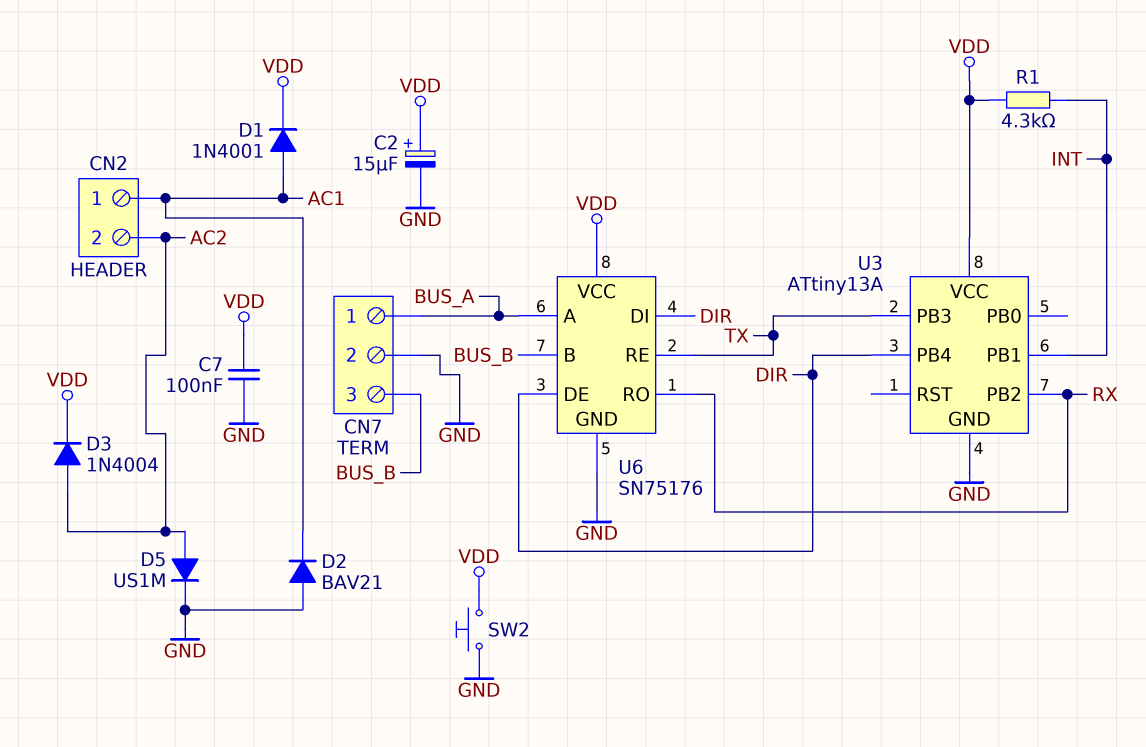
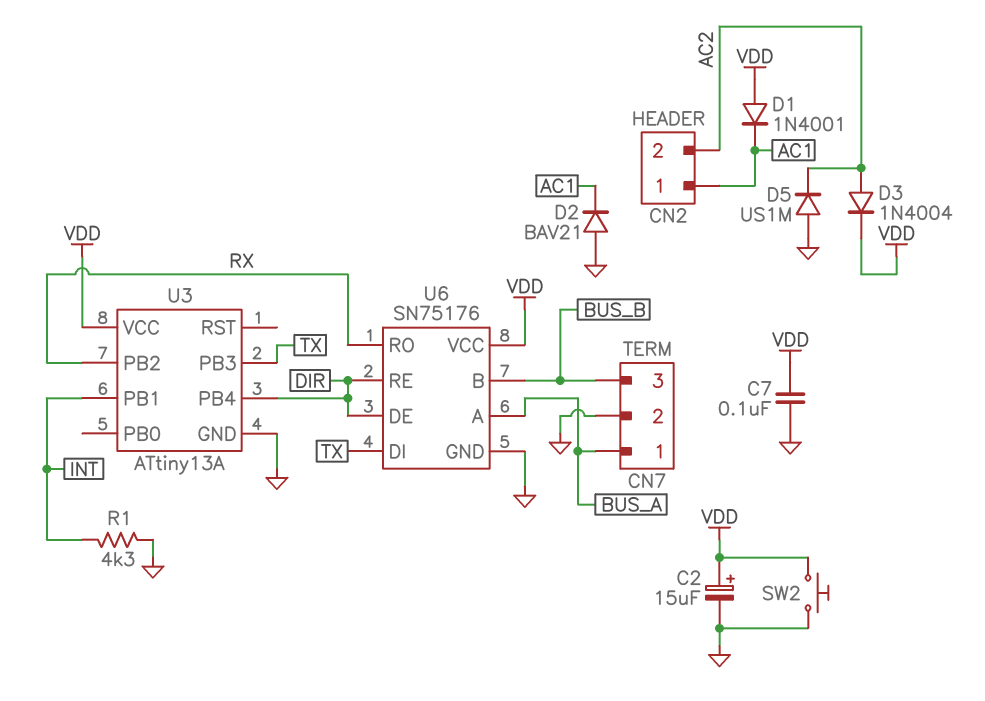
D1: diode 1N4001 (A AC1, K VDD) -> diode 1N4001 (A VDD, K AC1)
D5: diode US1M (A AC2, K GND) -> diode US1M (A GND, K AC2)
R1: 4.3k (INT, VDD) -> 4.3k (GND, INT)
U6 pin DI: DIR -> TX
U6 pin RE: TX -> DIR

